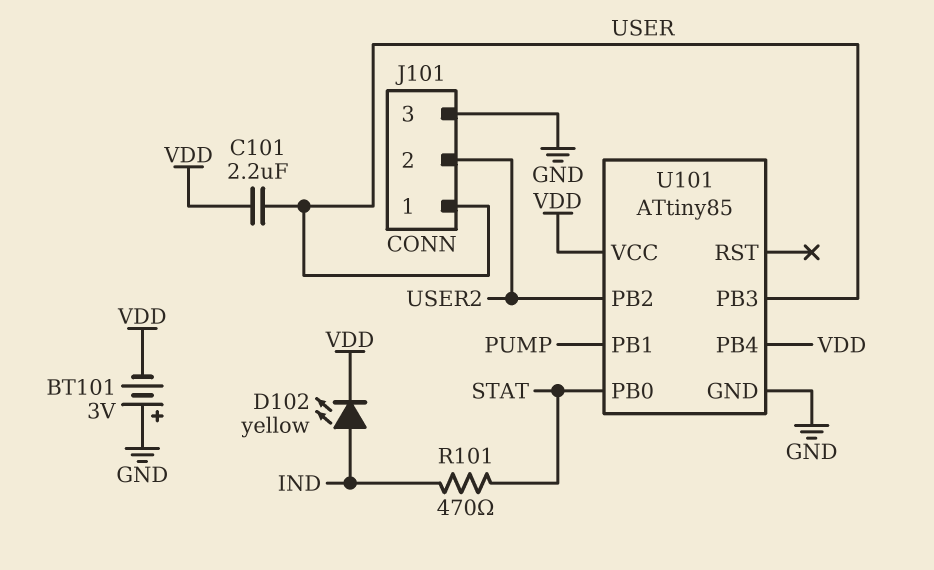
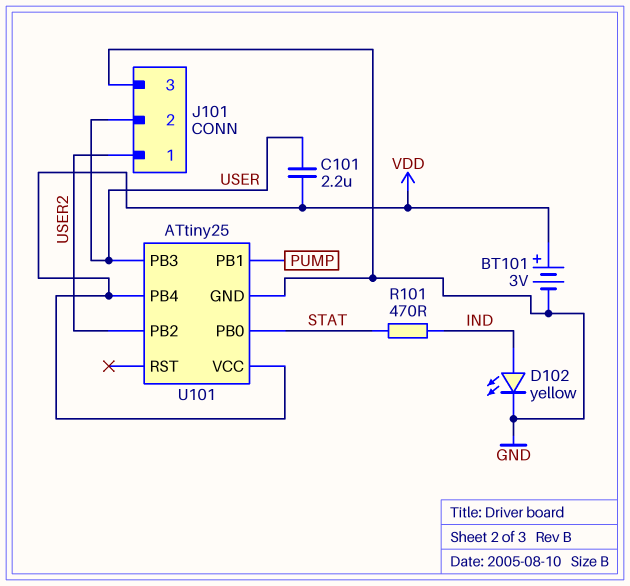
BT101: 3V (plus GND, minus VDD) -> 3V (plus VDD, minus GND)
D102: LED yellow (A IND, K VDD) -> LED yellow (A IND, K GND)
J101 pin 1: USER -> USER2
J101 pin 2: USER2 -> USER
U101: ATtiny85 -> ATtiny25

